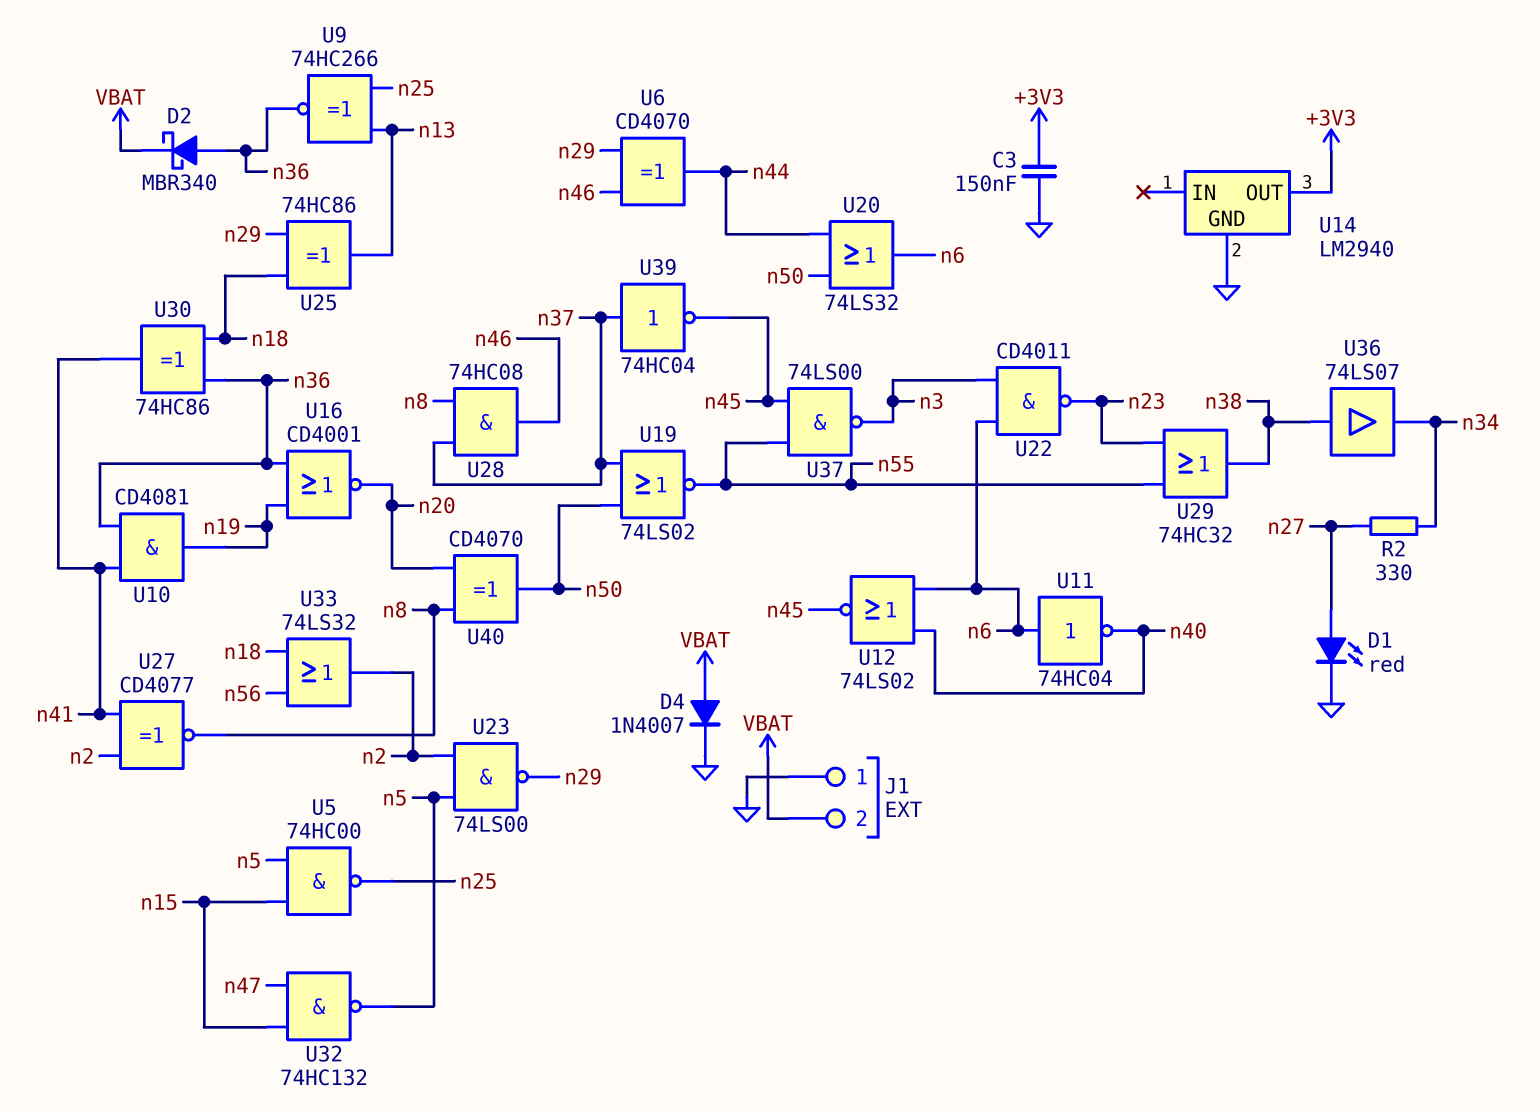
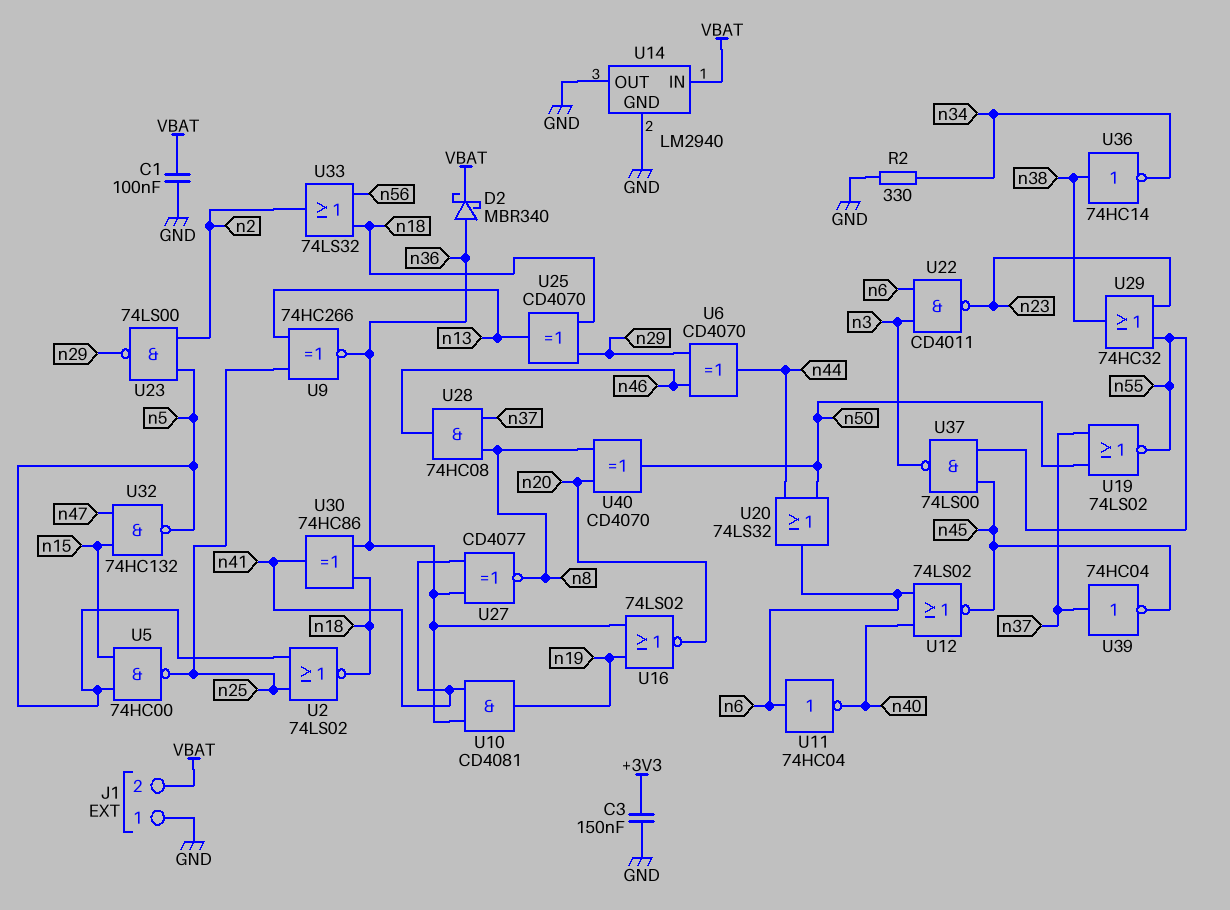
C1: none -> 100nF (GND, VBAT)
D1: LED red (A n27, K GND) -> none
D4: diode 1N4007 (A VBAT, K GND) -> none
R2: 330 (n27, n34) -> 330 (GND, n34)
U2: none -> NOR 74LS02 (in n5, in n25, out n18)
U14 pin IN: none -> VBAT
U14 pin OUT: +3V3 -> GND
U16: NOR CD4001 (in n19, in n36, out n20) -> NOR 74LS02 (in n19, in n36, out n20)
U25: XOR 74HC86 (in n18, in n29, out n13) -> XOR CD4070 (in n18, in n29, out n13)
U27: XNOR CD4077 (in n2, in n41, out n8) -> XNOR CD4077 (in n36, in n41, out n8)
U36: buffer 74LS07 (in n38, out n34) -> NOT 74HC14 (in n38, out n34)

